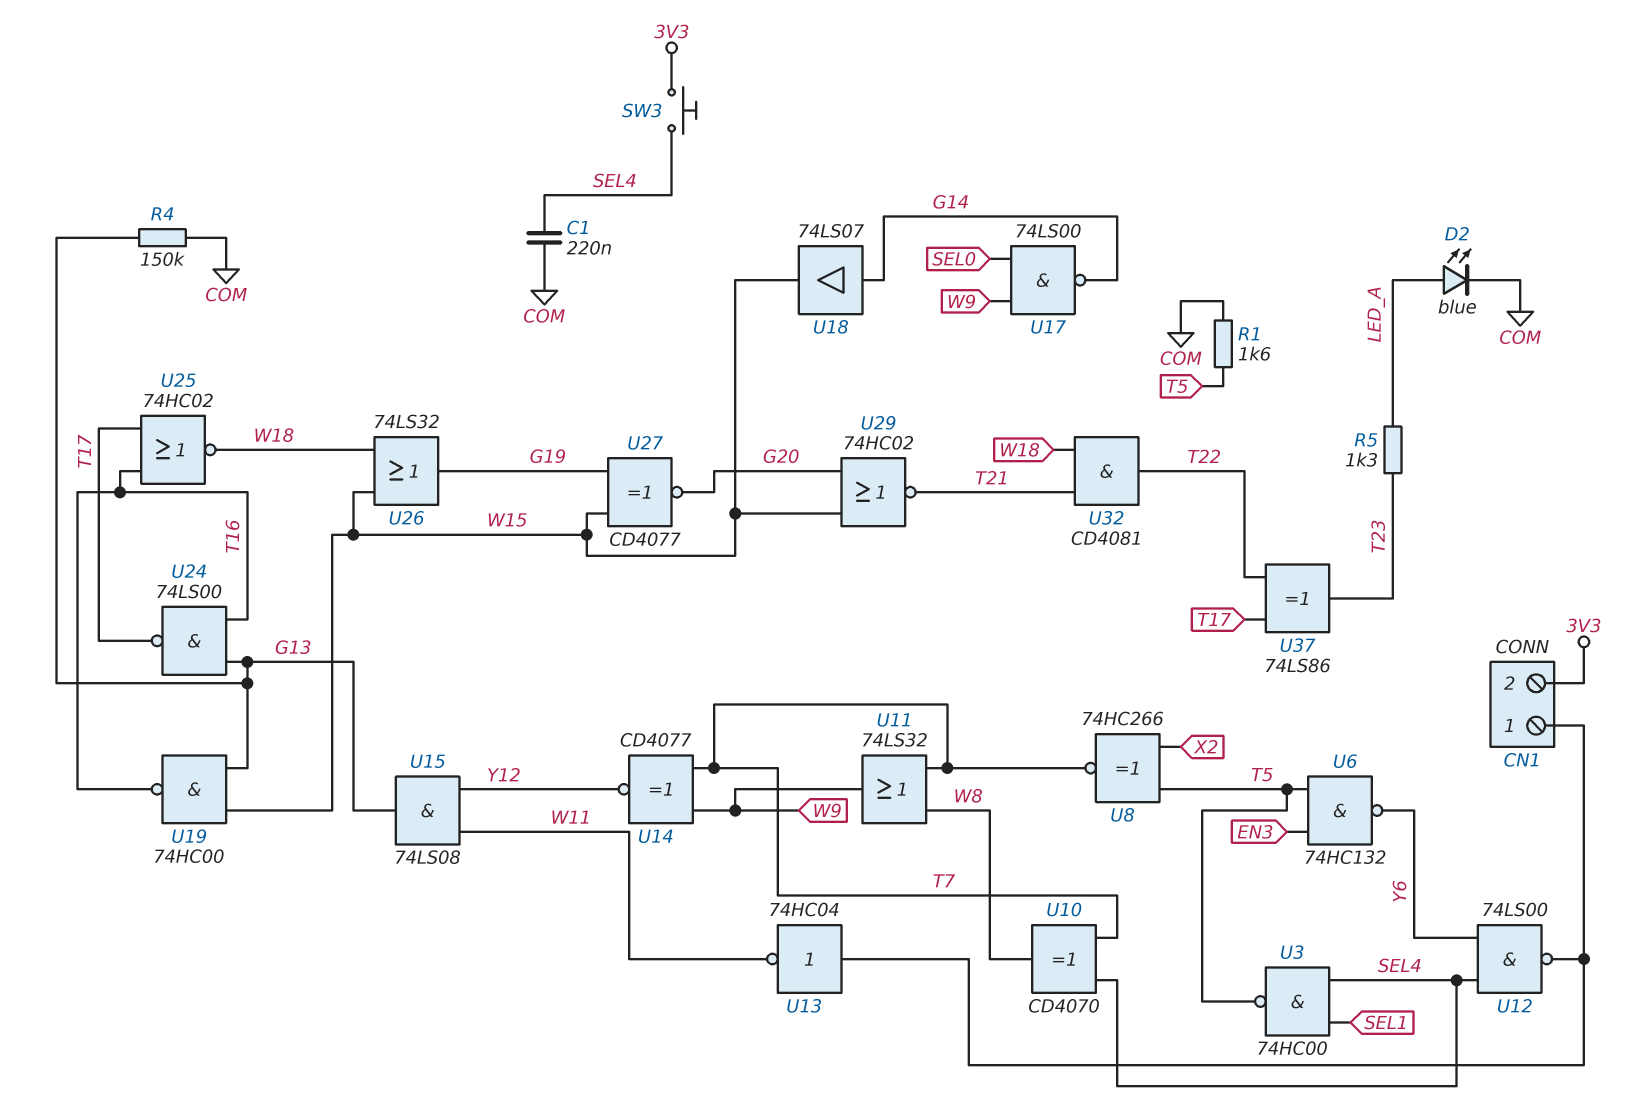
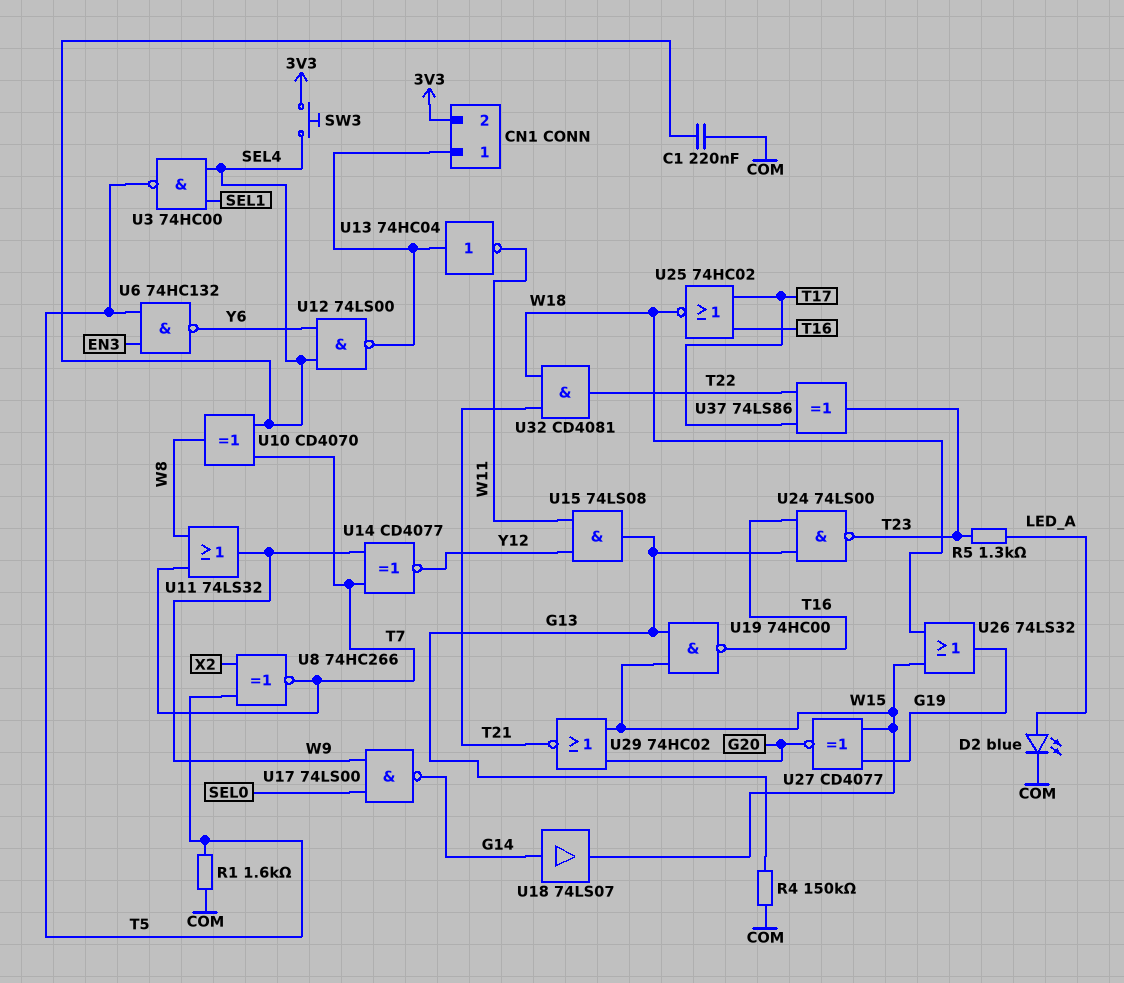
U24: NAND 74LS00 (in G13, in T16, out T17) -> NAND 74LS00 (in G13, in T16, out T23)

